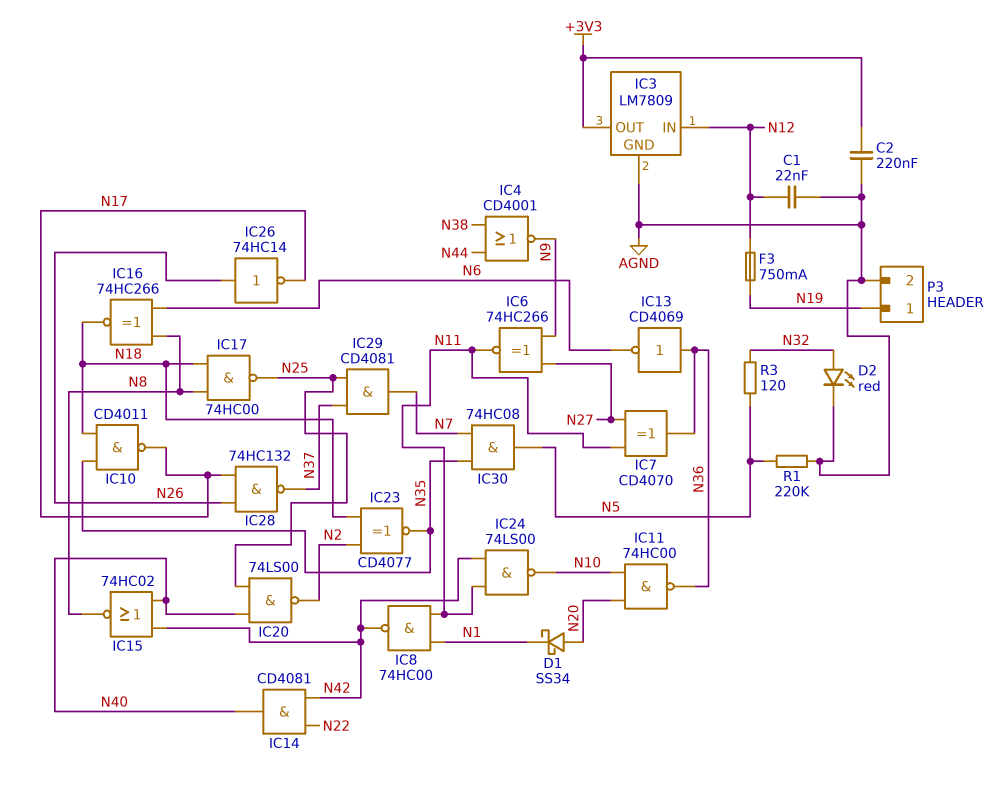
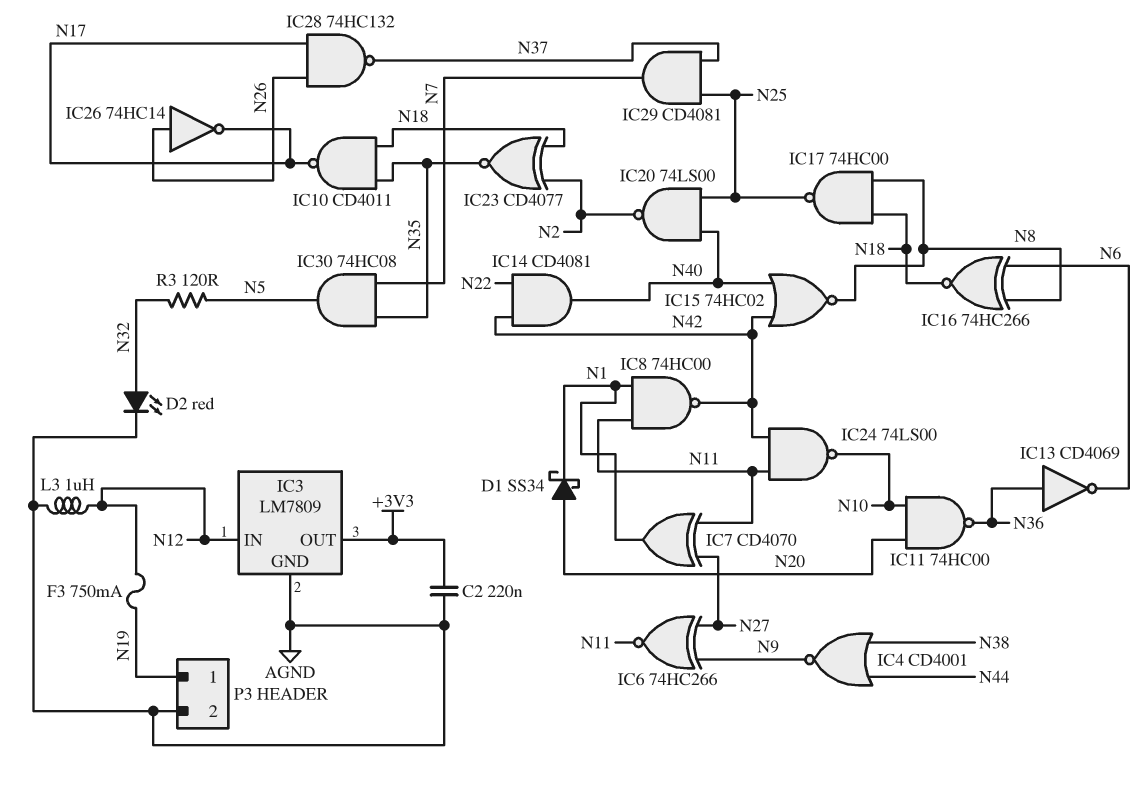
C1: 22nF (AGND, N12) -> none
IC7: XOR CD4070 (in N11, in N27, out N36) -> XOR CD4070 (in N11, in N27, out N1)
L3: none -> 1uH (AGND, N12)
R1: 220k (AGND, N5) -> none

